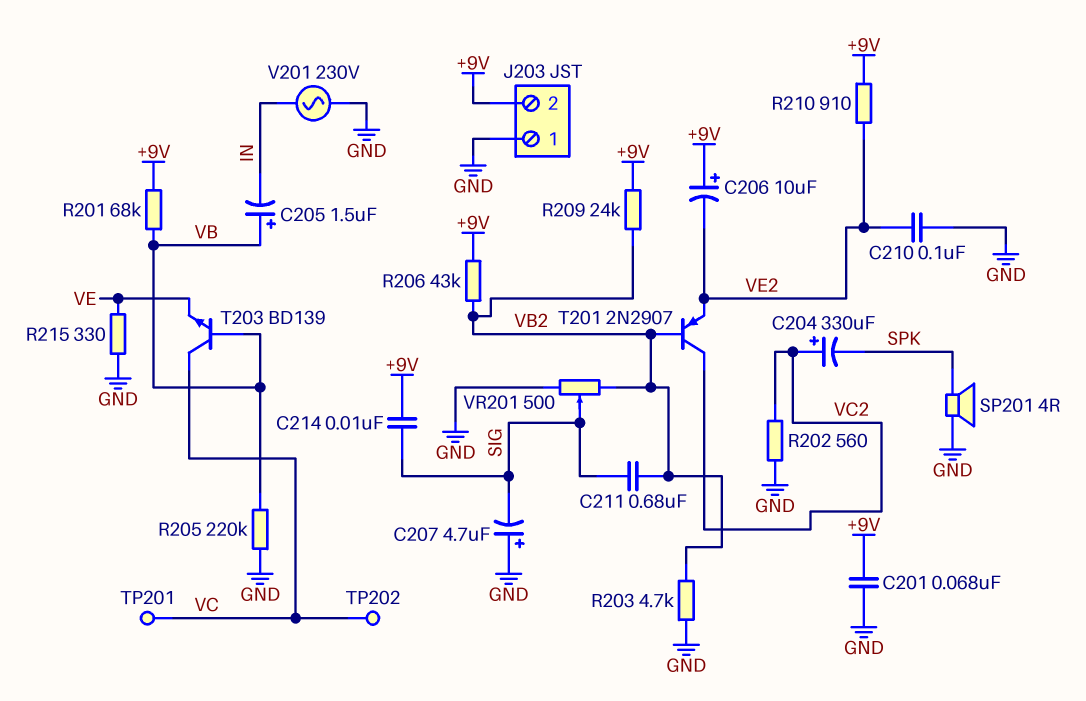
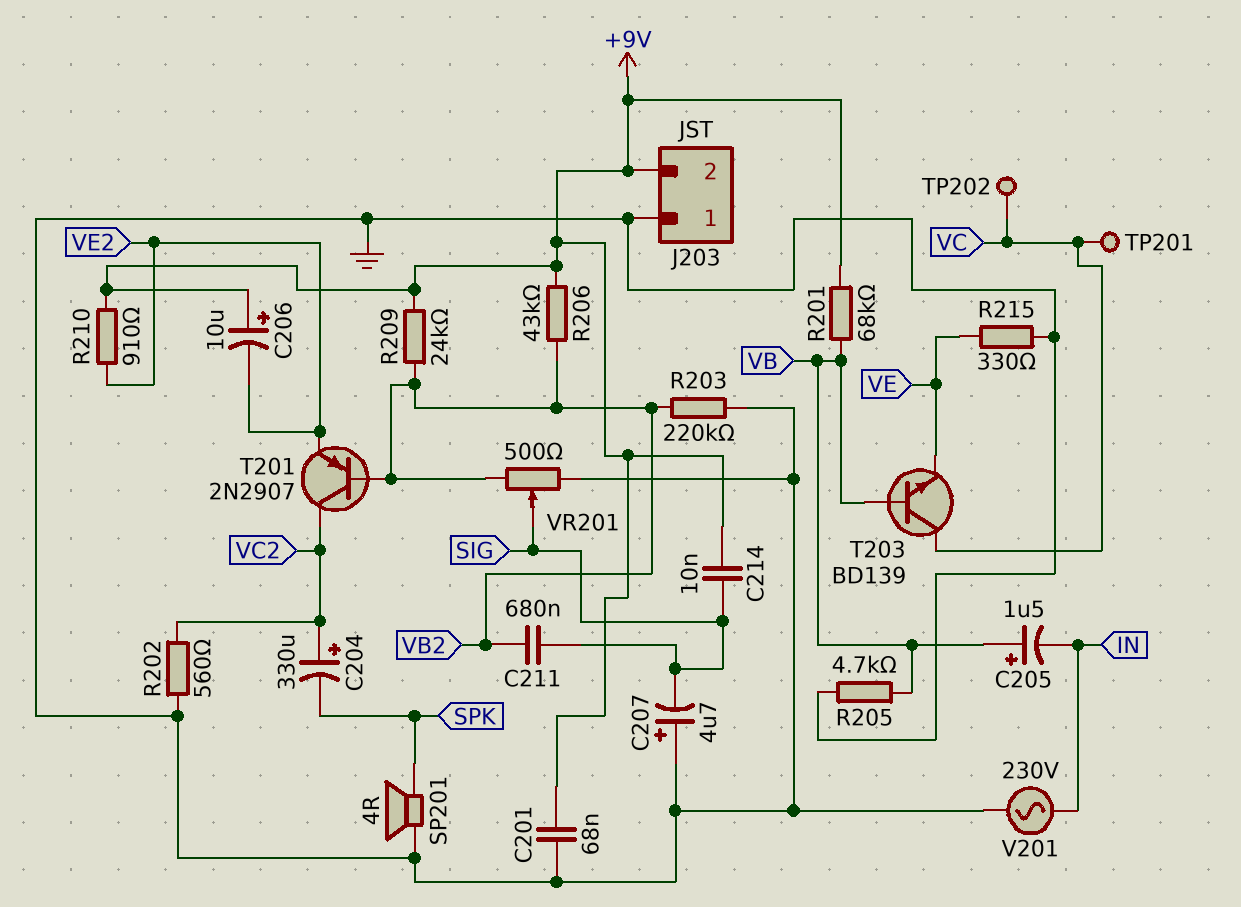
C210: 100nF (GND, VE2) -> none
R203: 4.7k (GND, VB2) -> 220k (GND, VB2)
R205: 220k (GND, VB) -> 4.7k (GND, VB)

